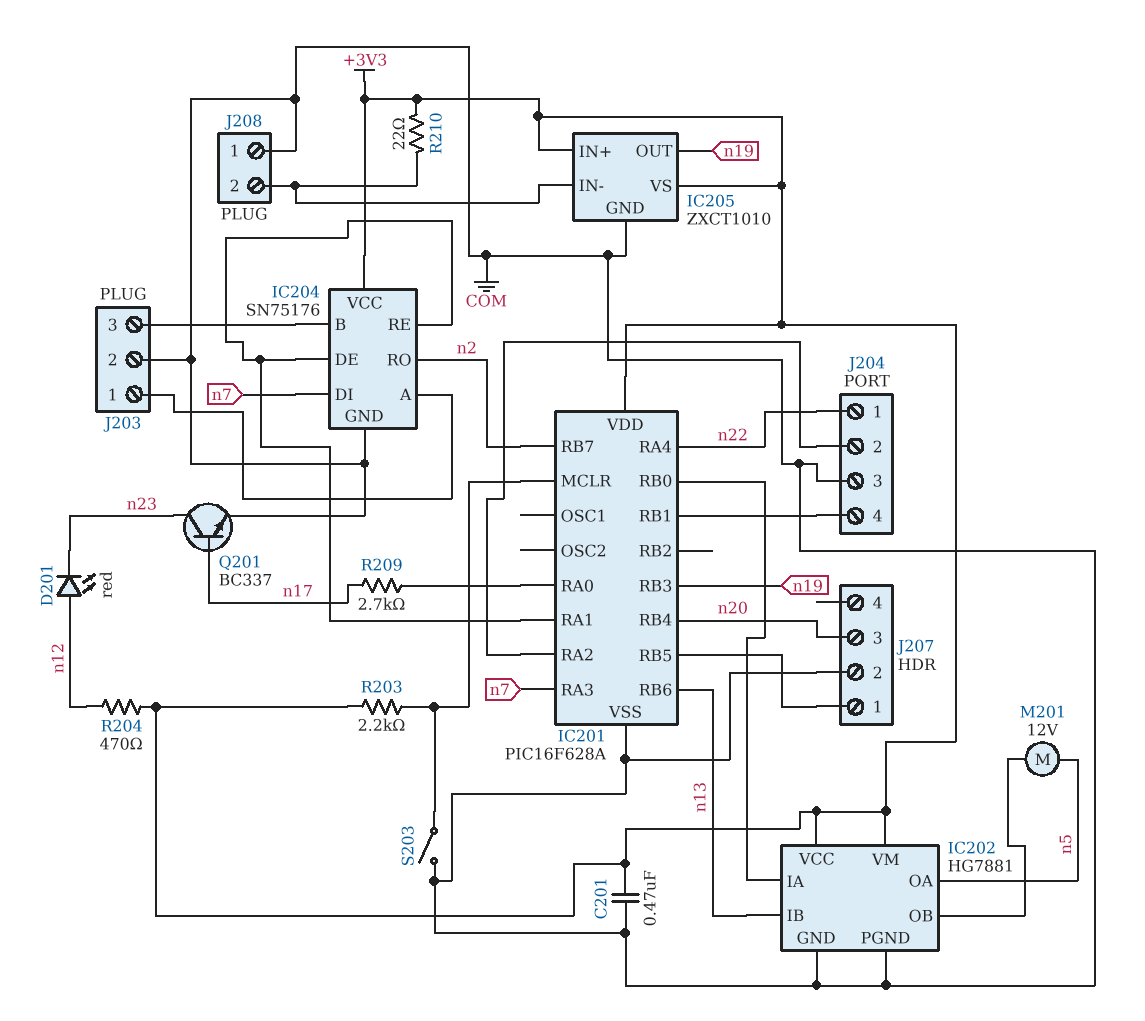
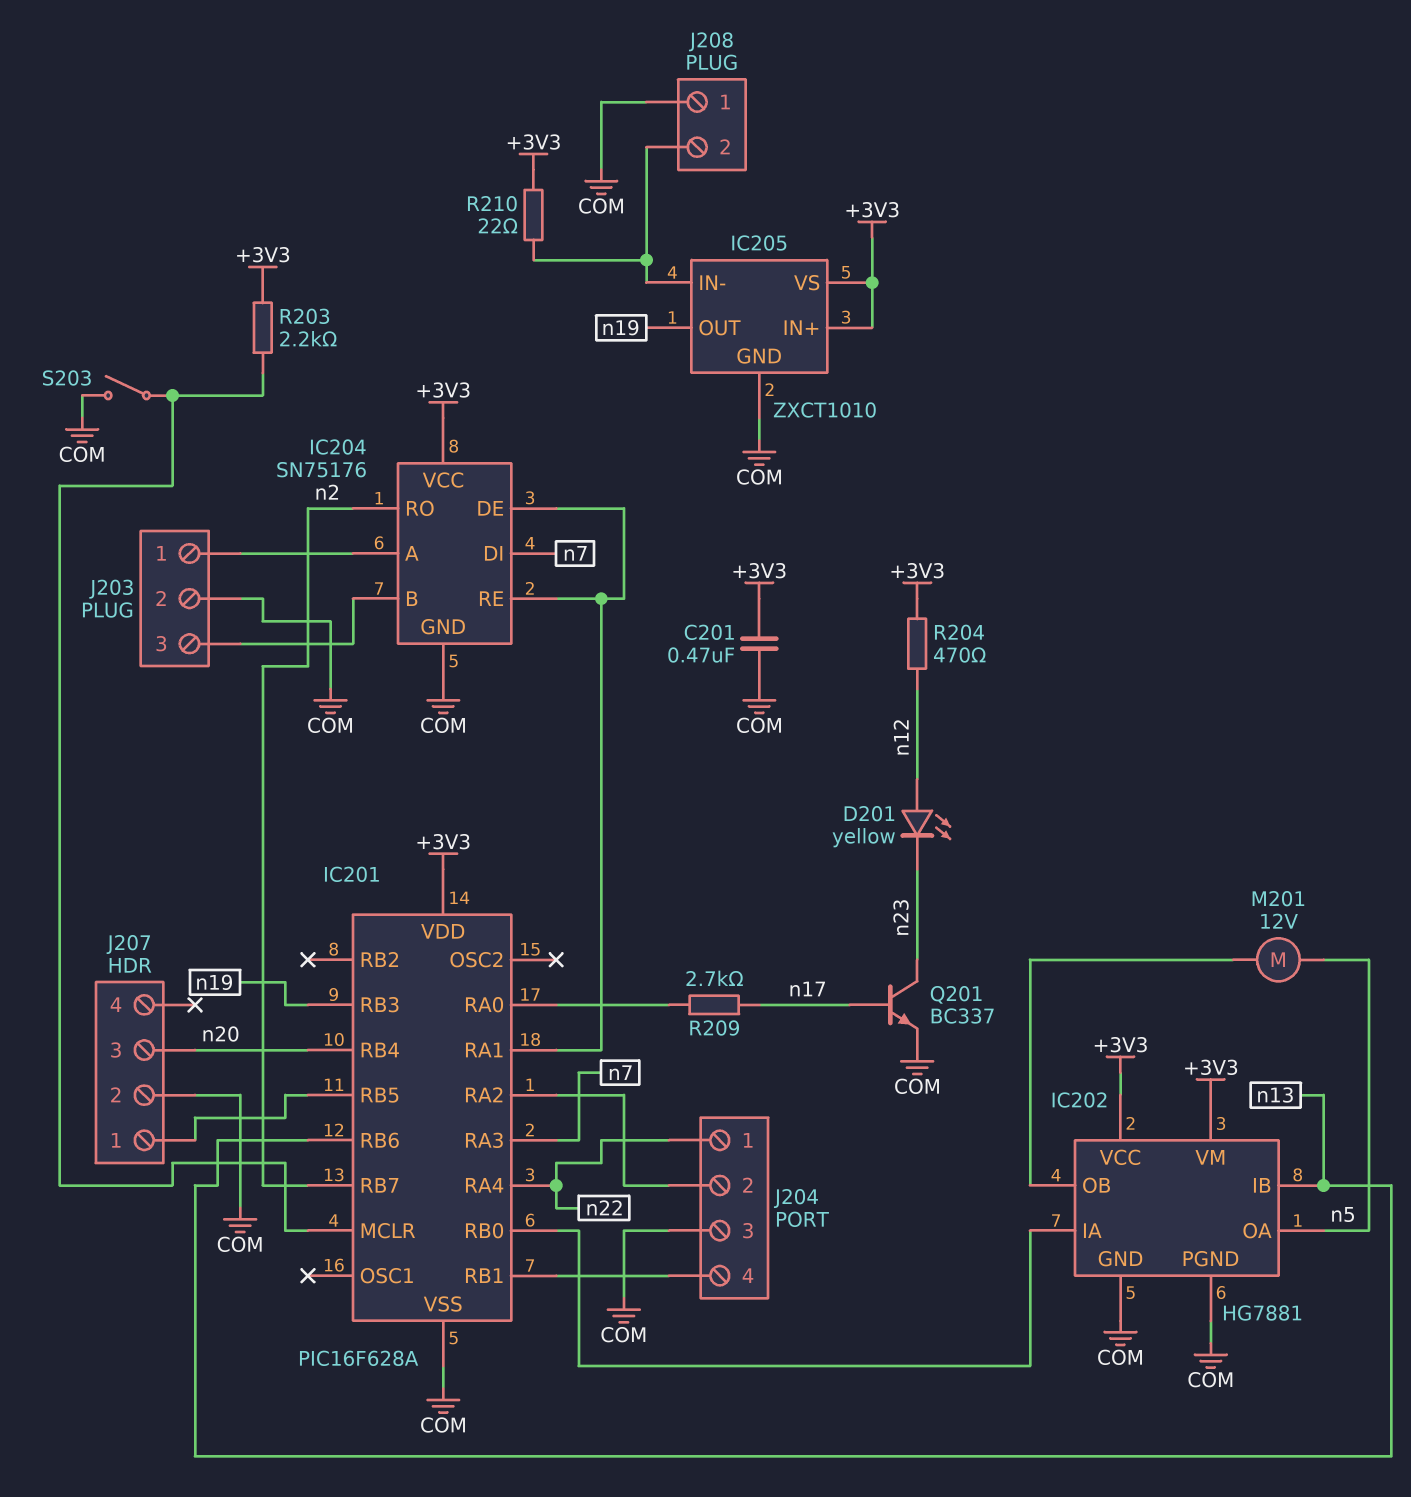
D201: LED red (A n12, K n23) -> LED yellow (A n12, K n23)

